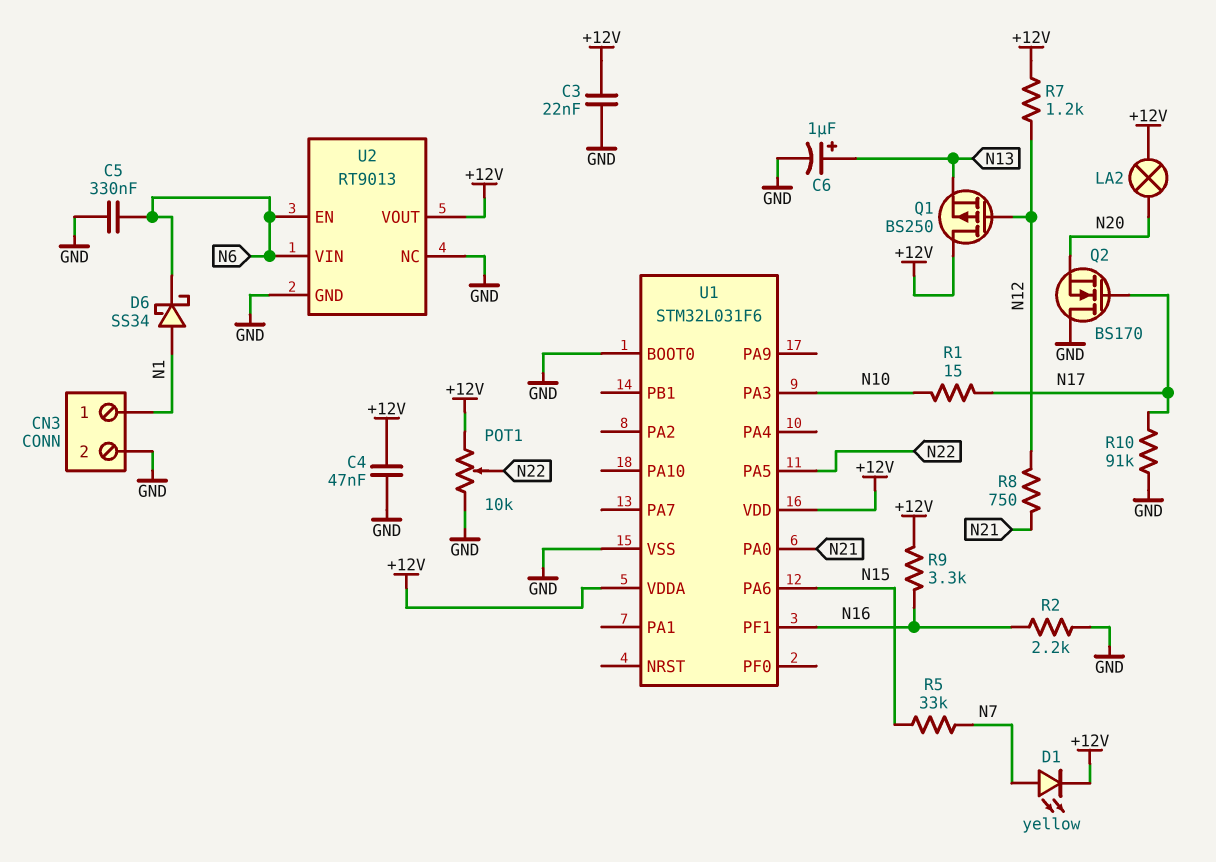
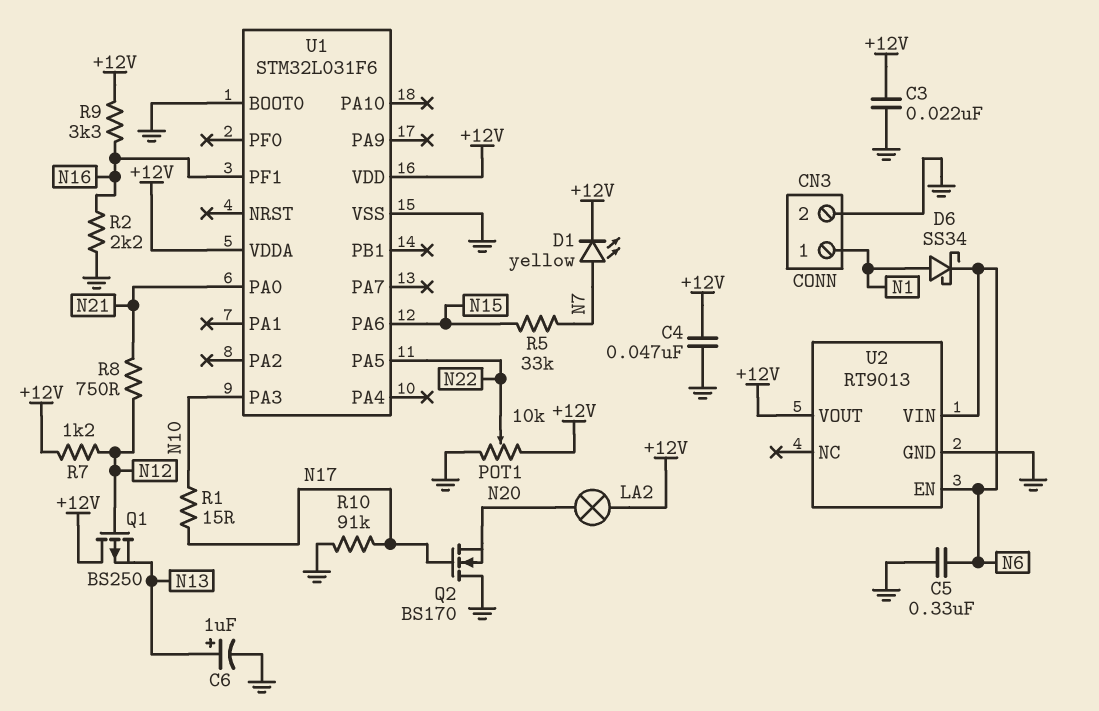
U2 pin NC: GND -> none

